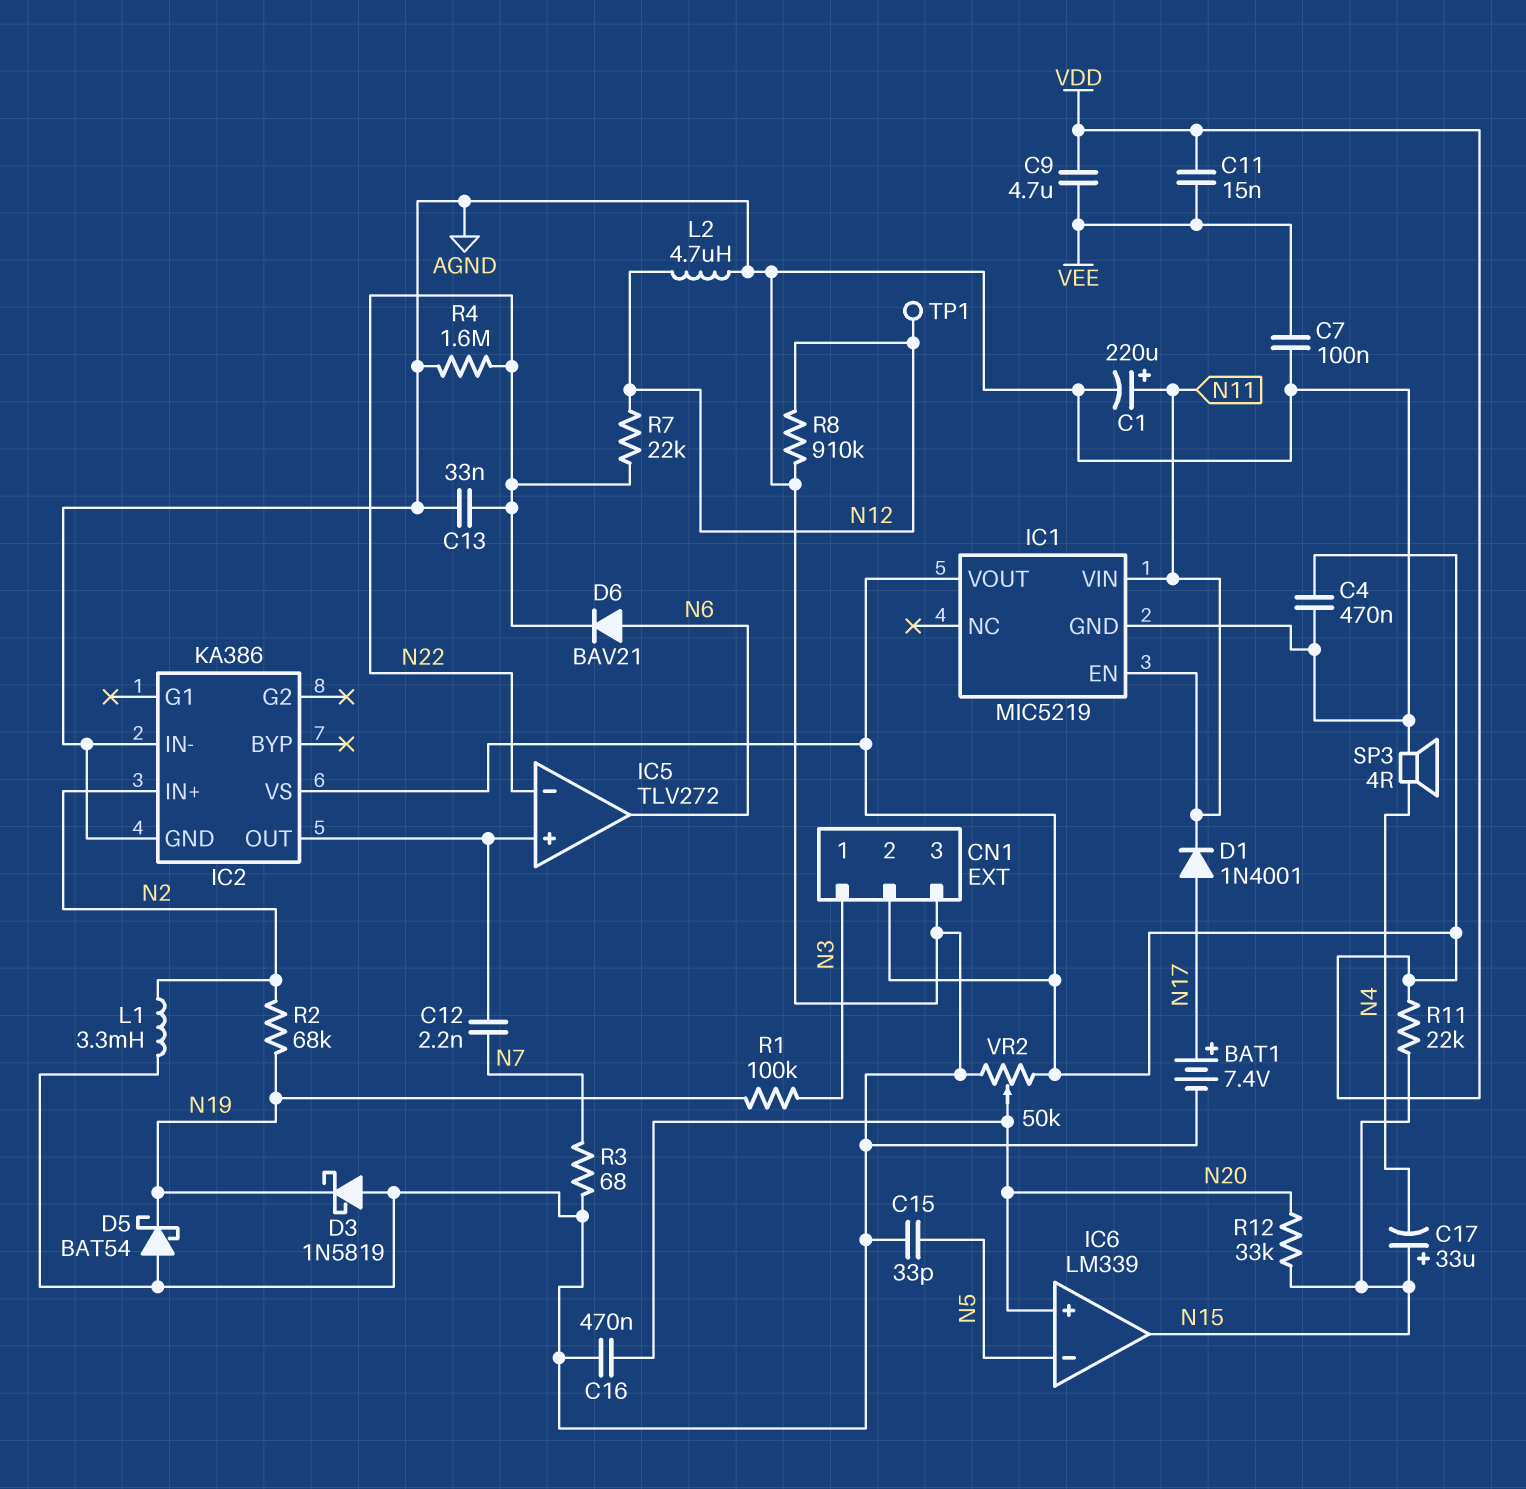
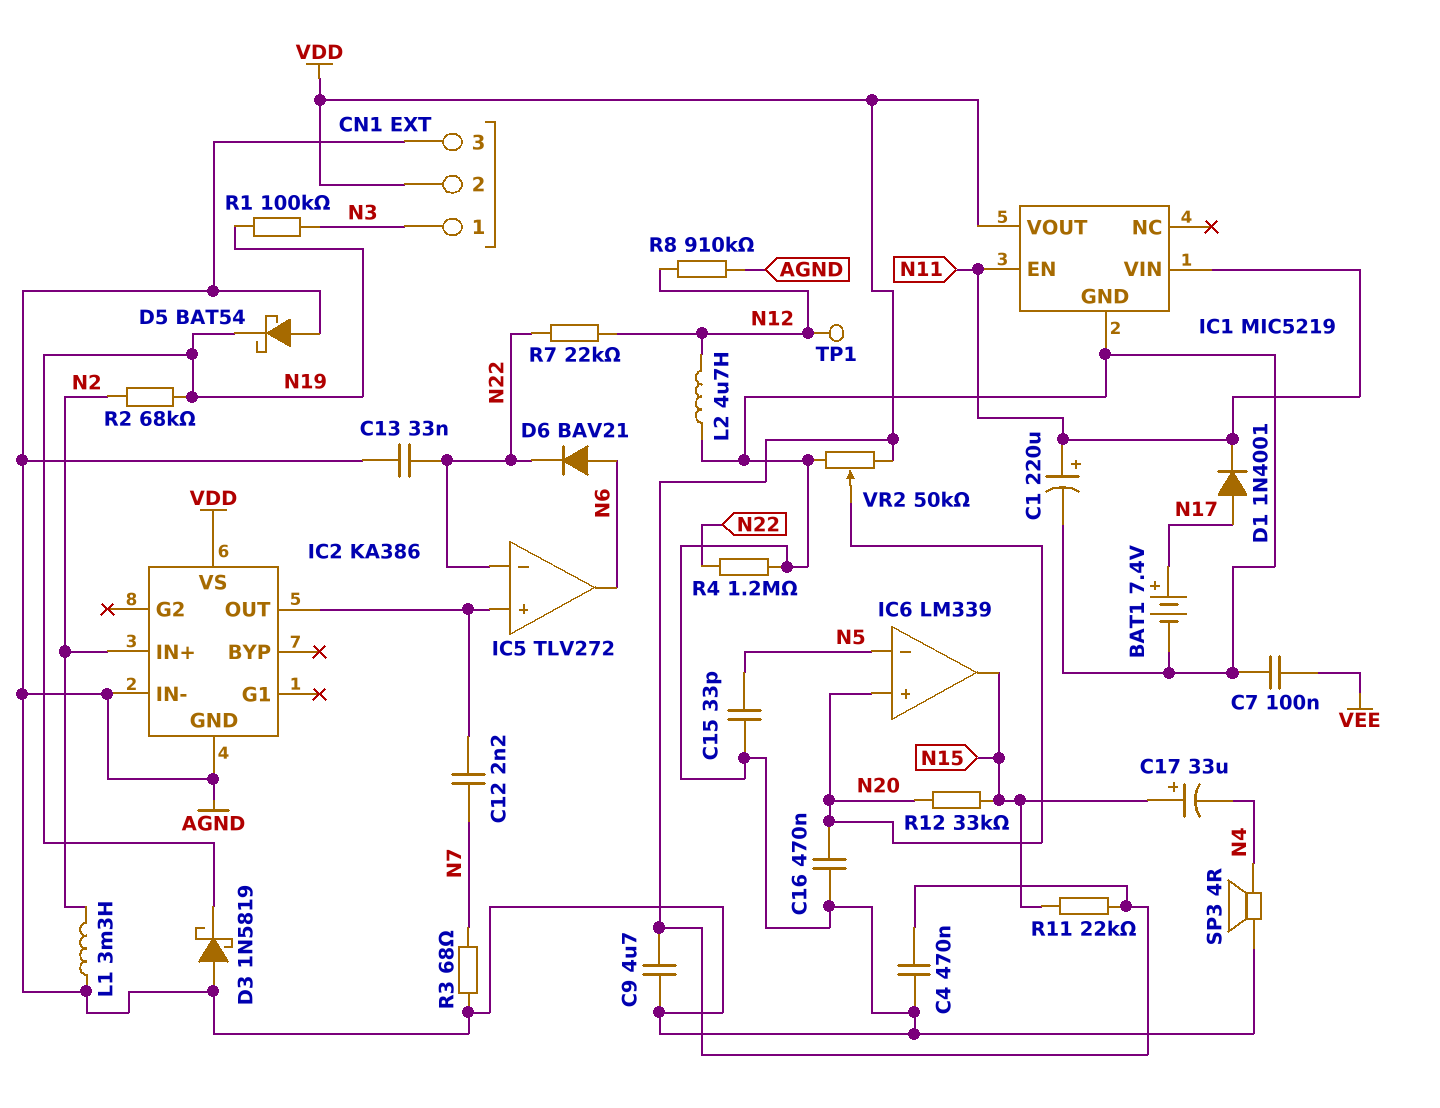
C9: 4.7uF (VDD, VEE) -> 4.7uF (AGND, VDD)
C11: 15nF (VDD, VEE) -> none
R4: 1.6M (AGND, N22) -> 1.2M (AGND, N22)

